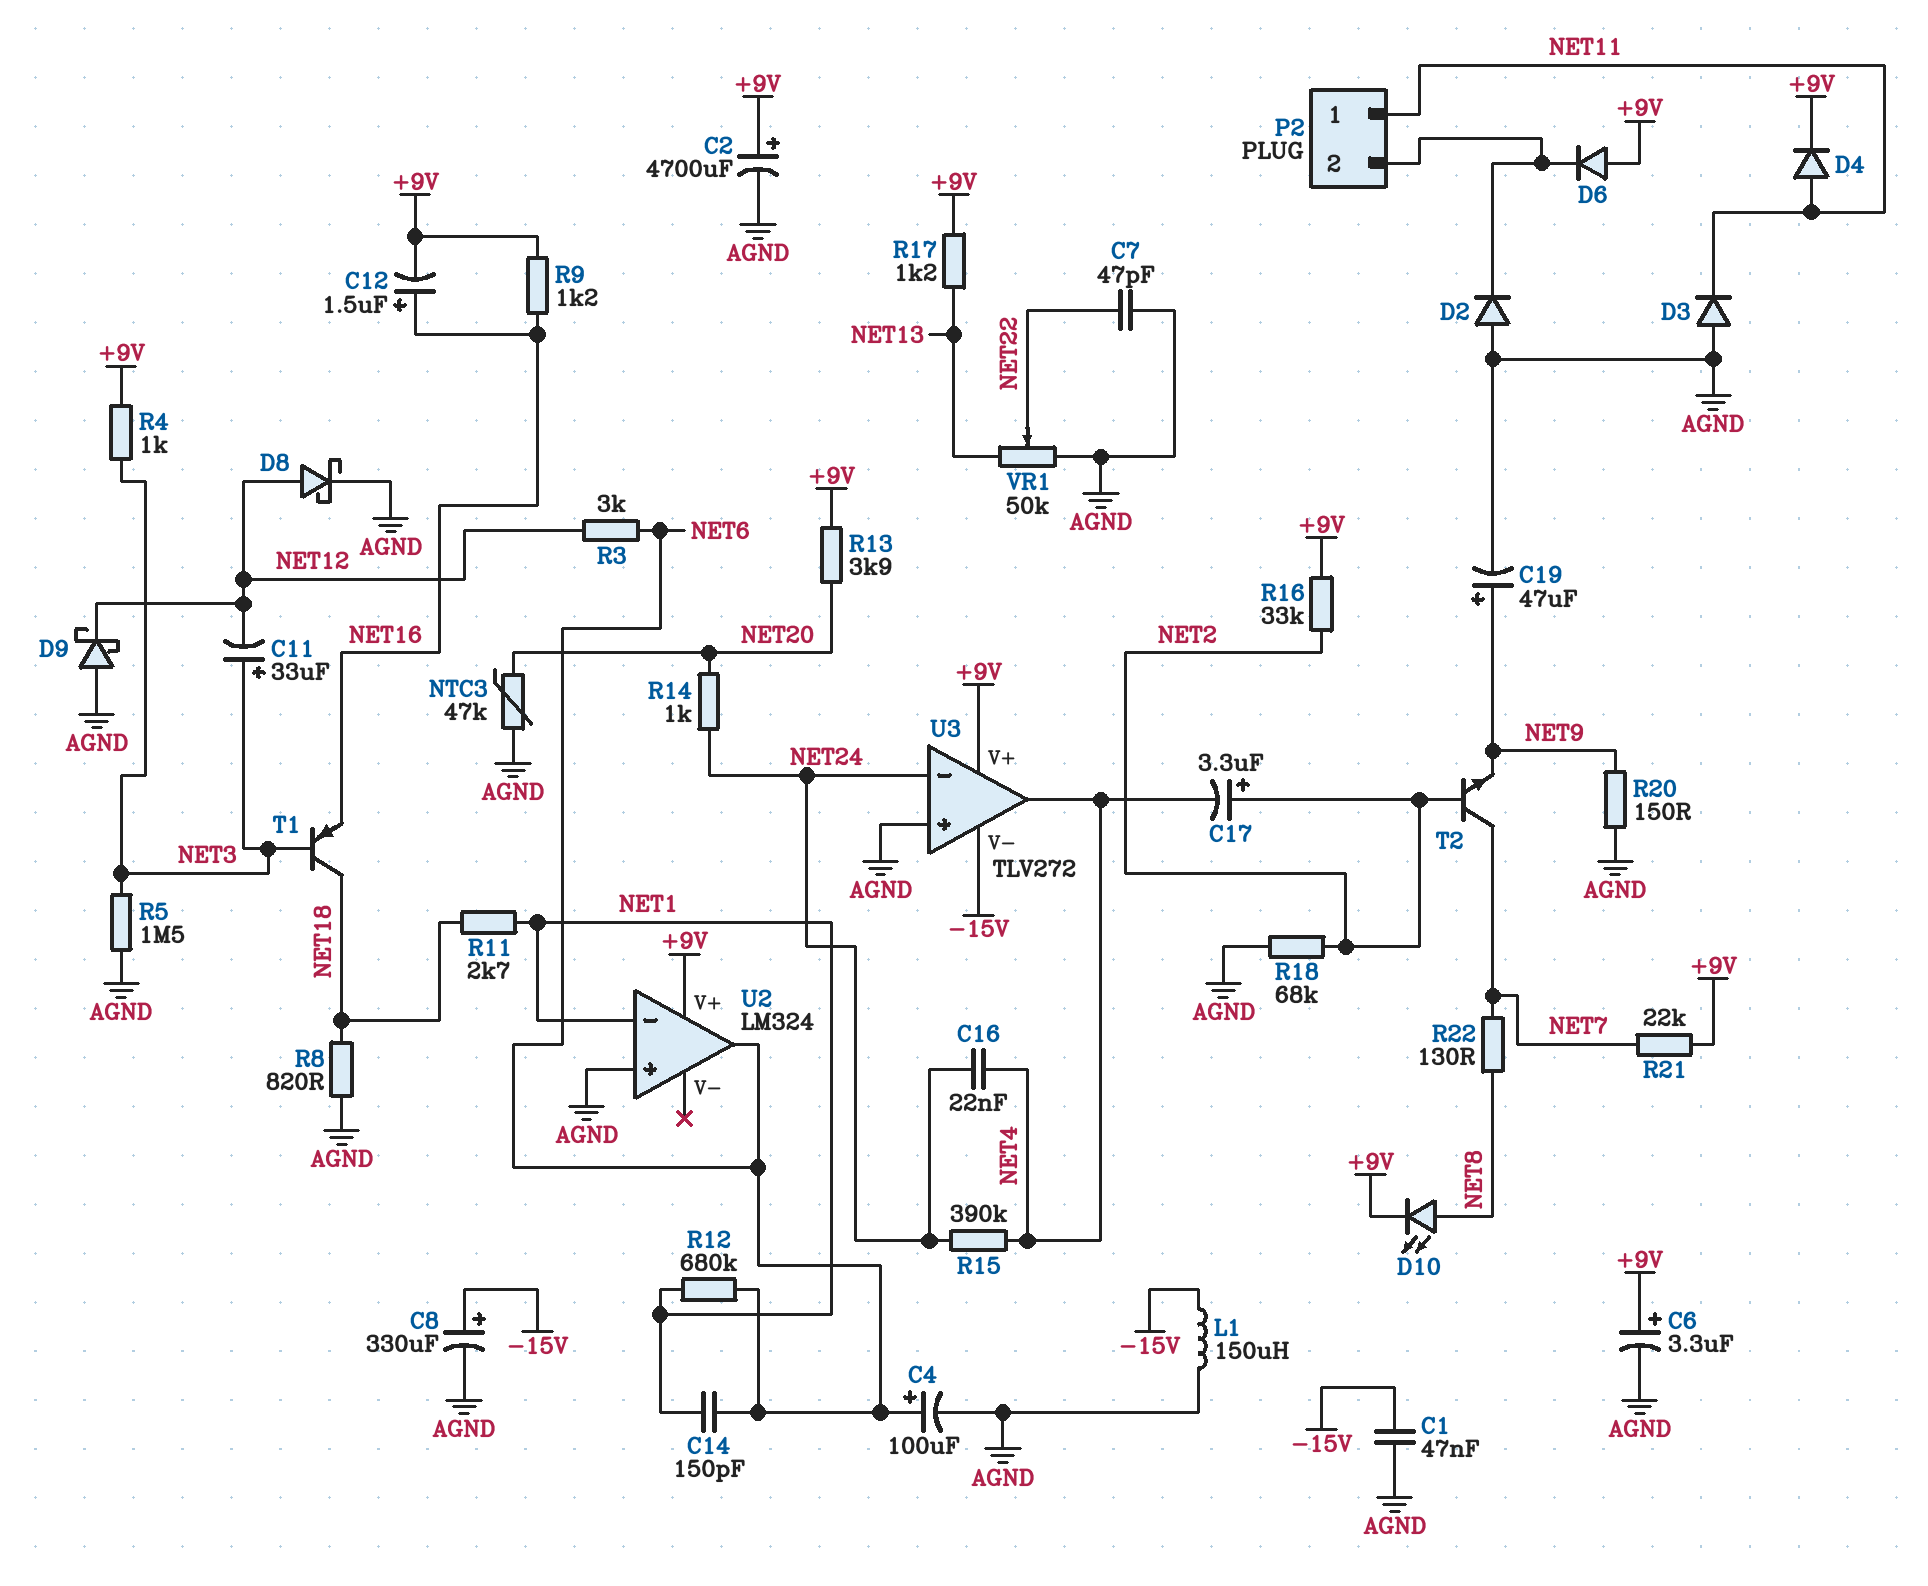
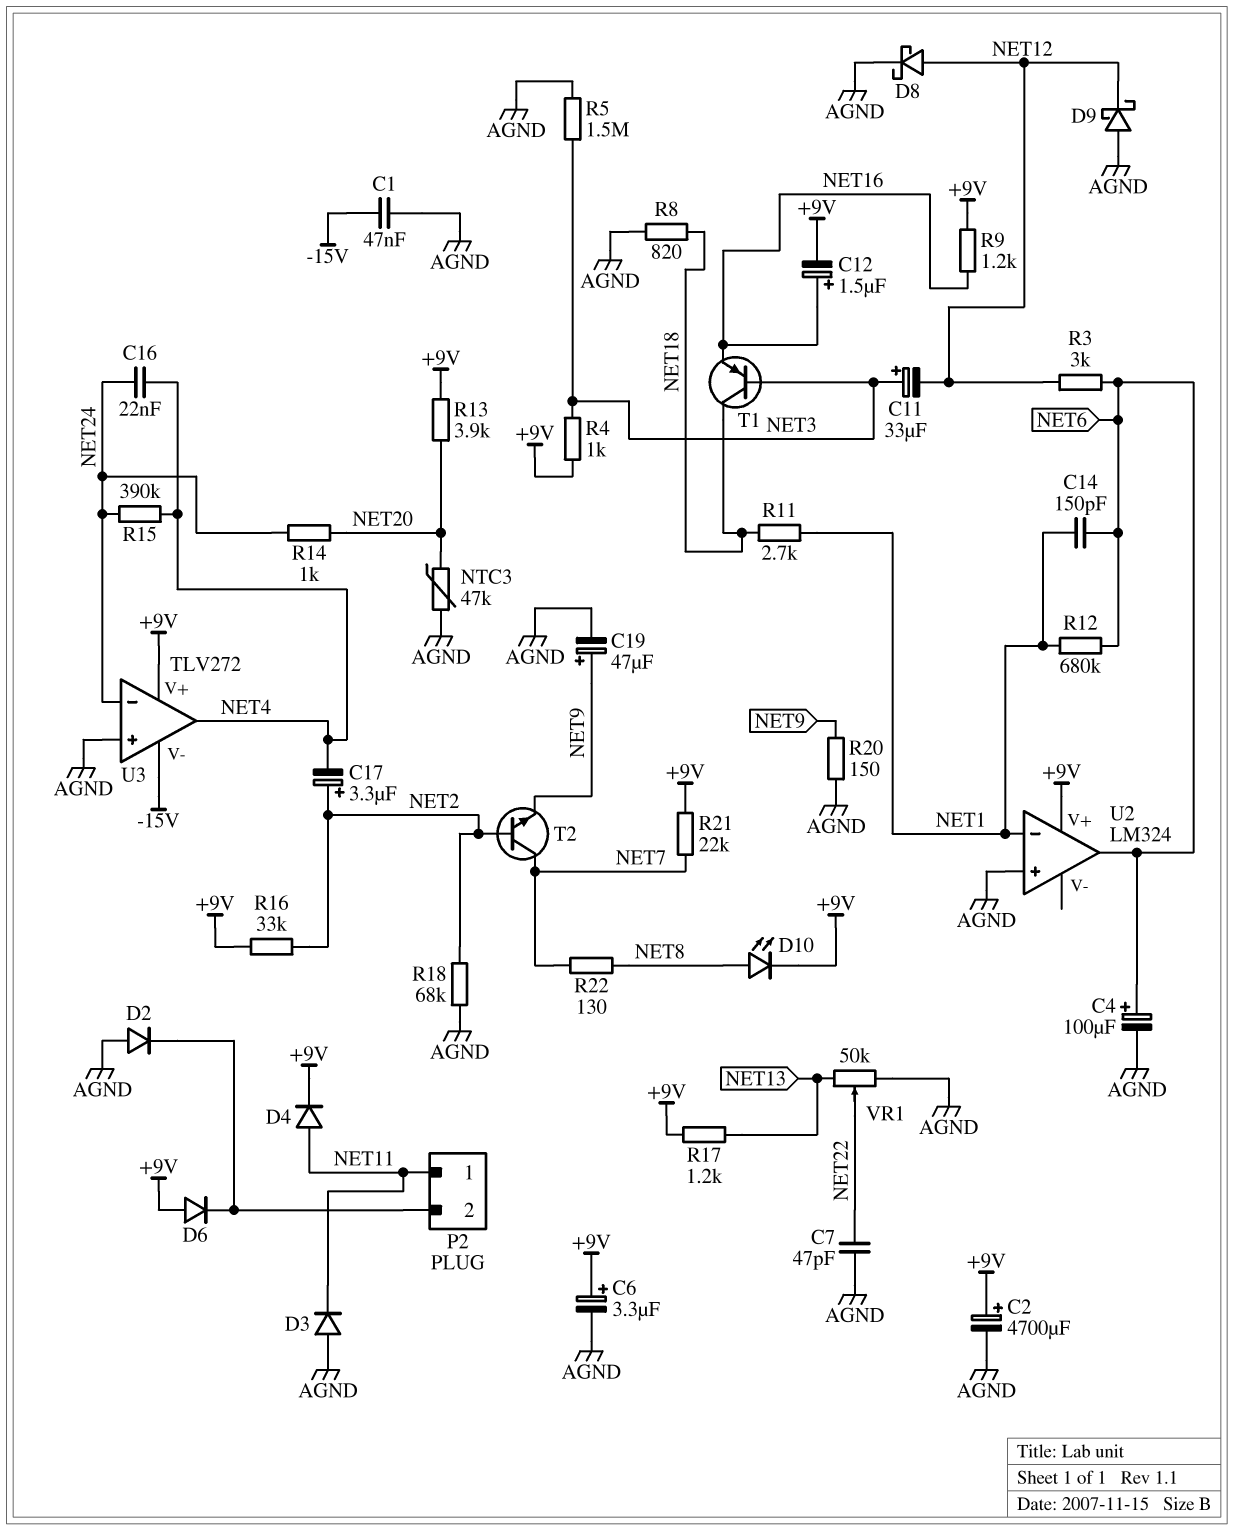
C8: 330uF (plus -15V, minus AGND) -> none
L1: 150uH (-15V, AGND) -> none

